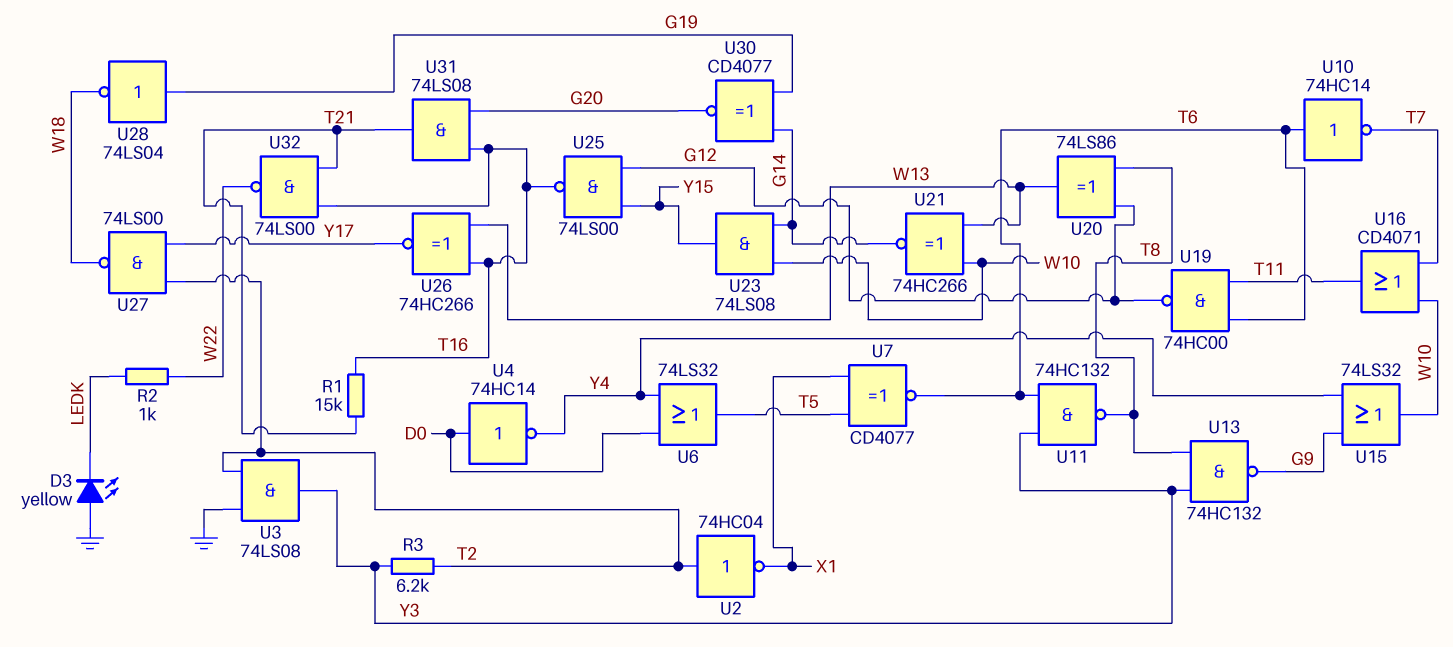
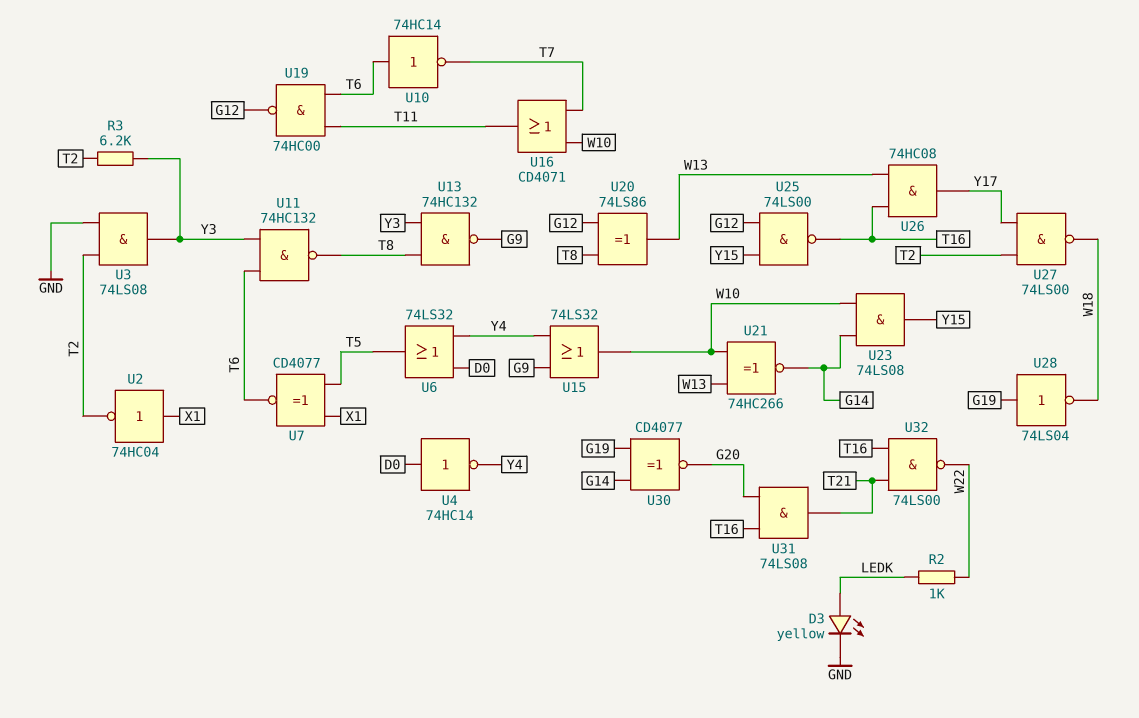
D3: LED yellow (A GND, K LEDK) -> LED yellow (A LEDK, K GND)
R1: 15k (T16, T21) -> none
U2: NOT 74HC04 (in T2, out X1) -> NOT 74HC04 (in X1, out T2)
U26: XNOR 74HC266 (in T16, in W13, out Y17) -> AND 74HC08 (in T16, in W13, out Y17)

